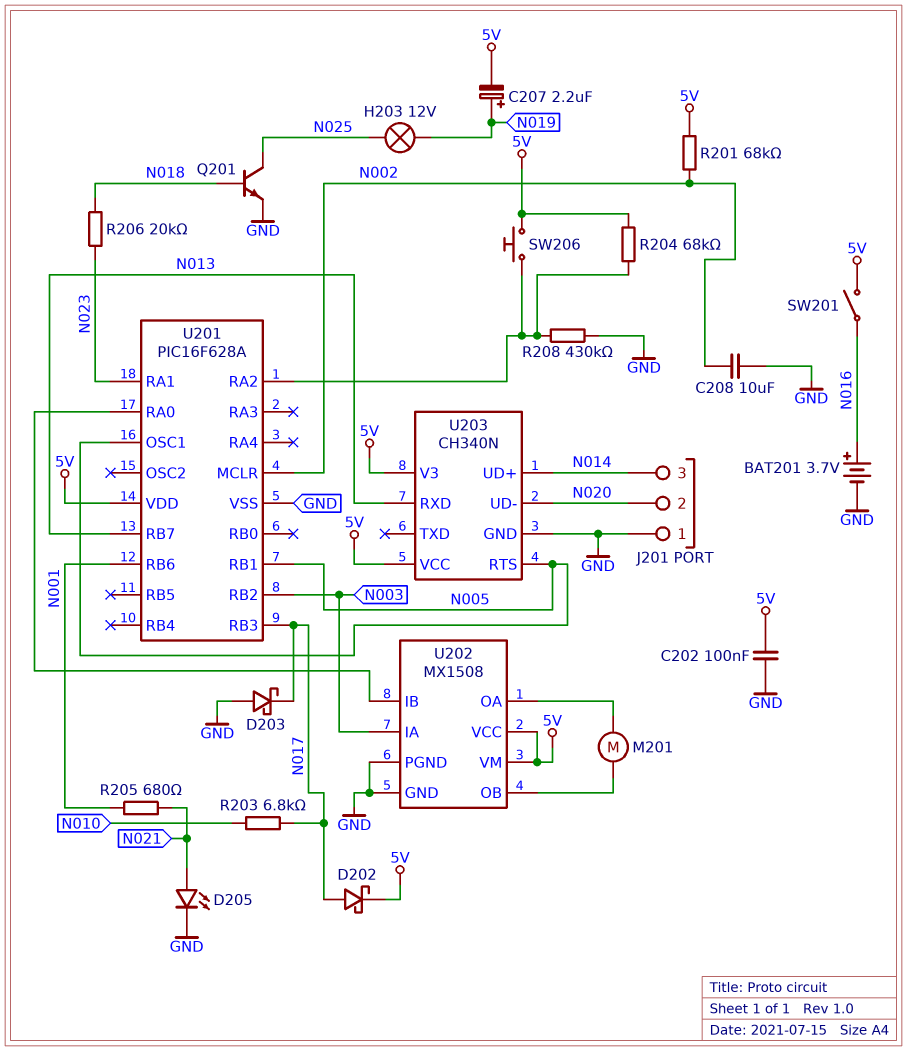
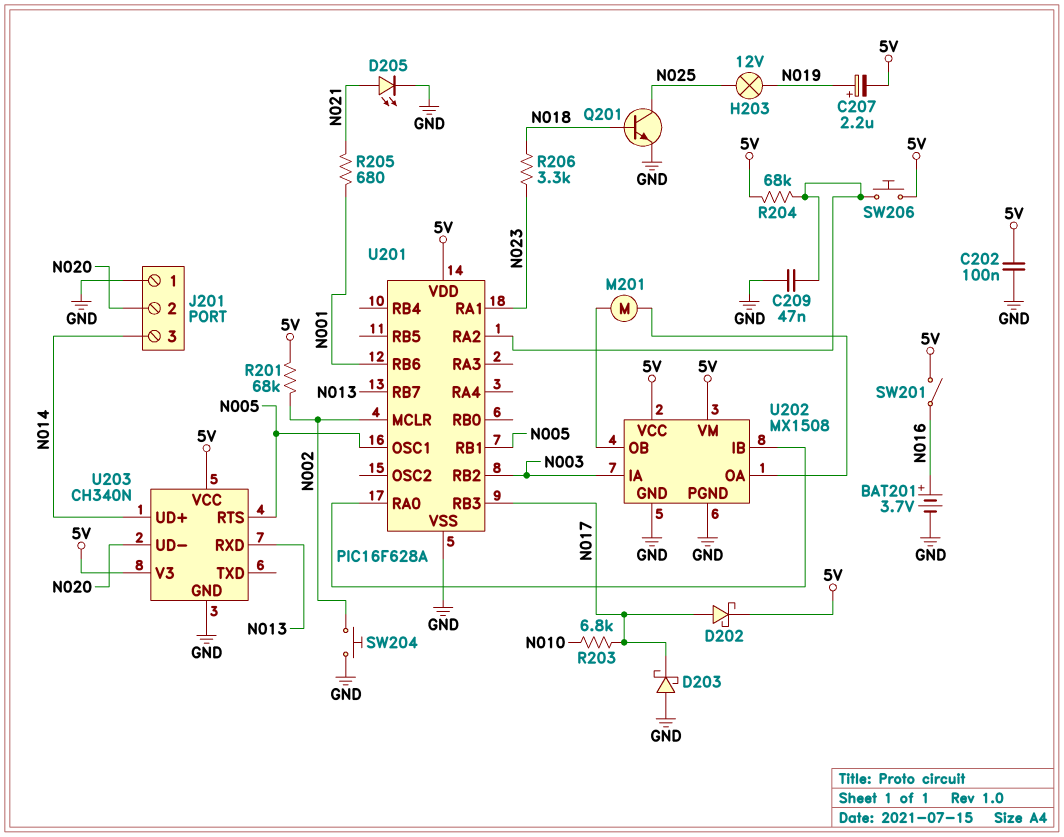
C208: 10uF (GND, N002) -> none
C209: none -> 47nF (GND, U201/RA2)
R206: 20k (N018, N023) -> 3.3k (N018, N023)
R208: 430k (GND, U201/RA2) -> none
SW204: none -> button (GND, N002)

